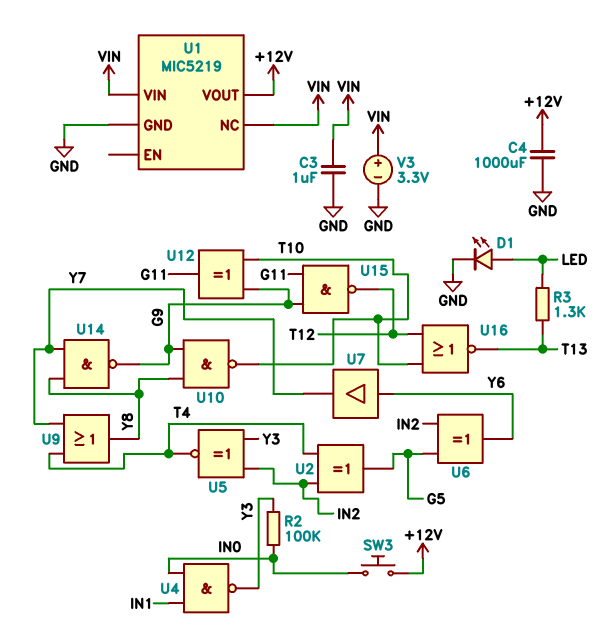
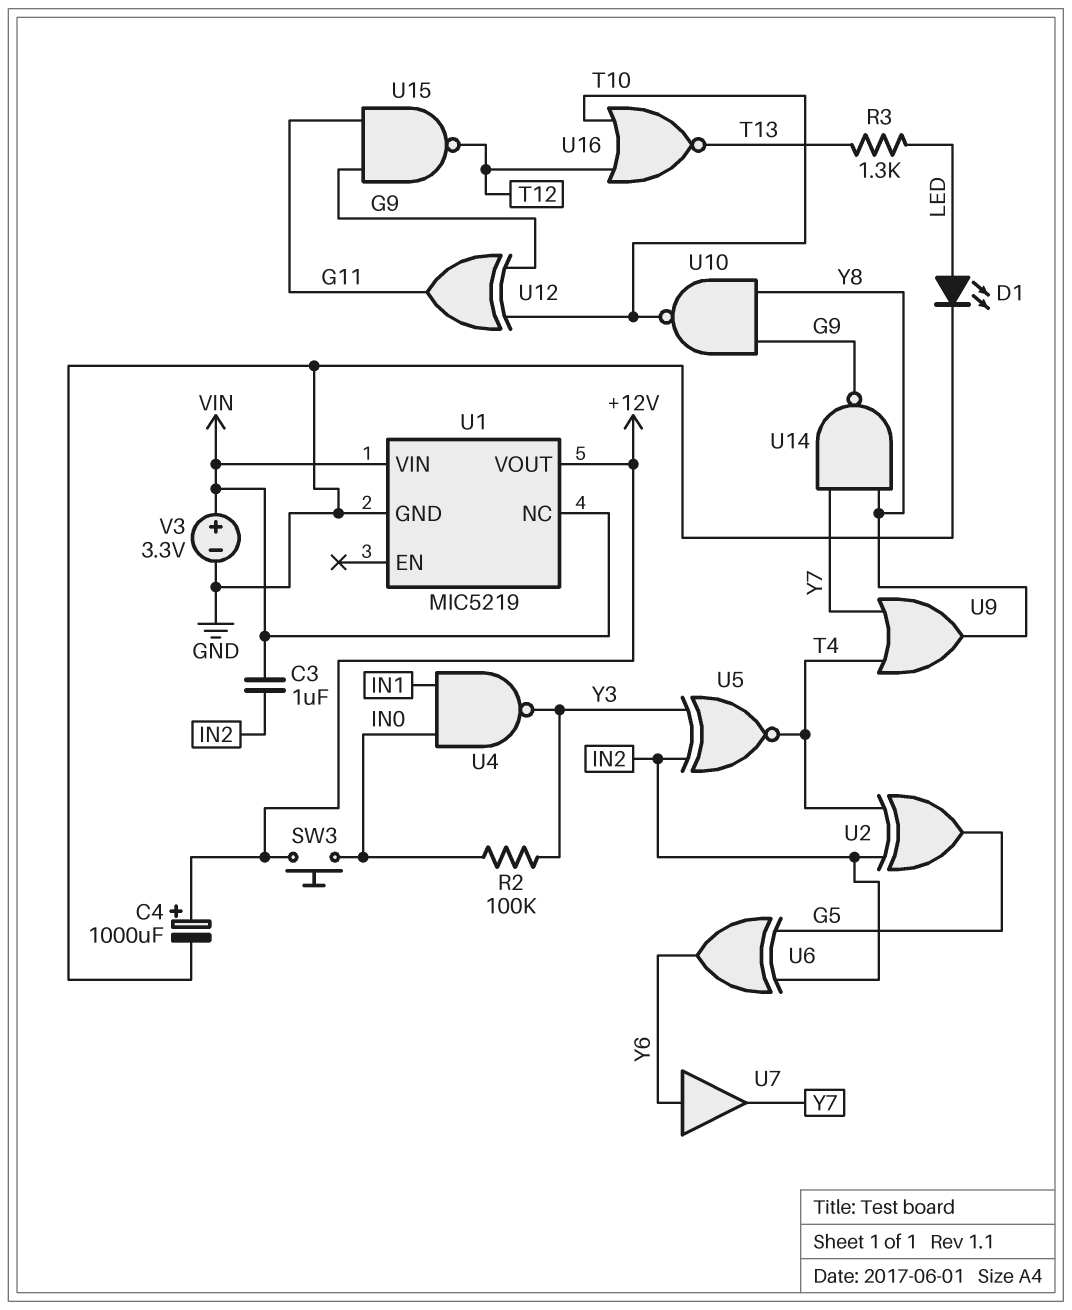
C3: 1uF (GND, VIN) -> 1uF (IN2, VIN)
C4: 1000uF (+12V, GND) -> 1000uF (plus +12V, minus GND)

